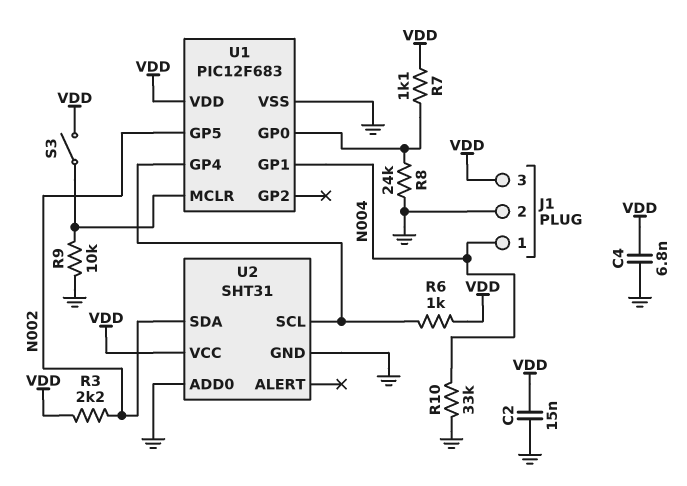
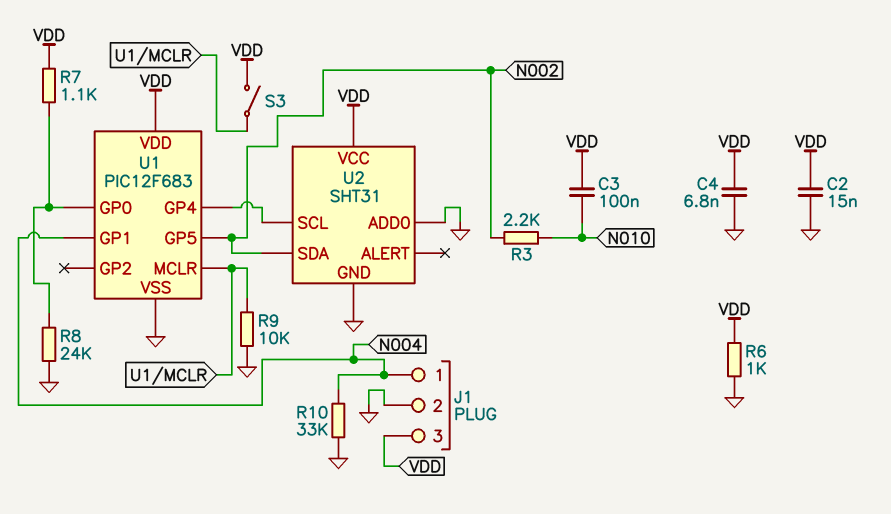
C3: none -> 100nF (N010, VDD)
R3: 2.2k (N002, VDD) -> 2.2k (N002, N010)
R6: 1k (U1/GP4, VDD) -> 1k (GND, VDD)

